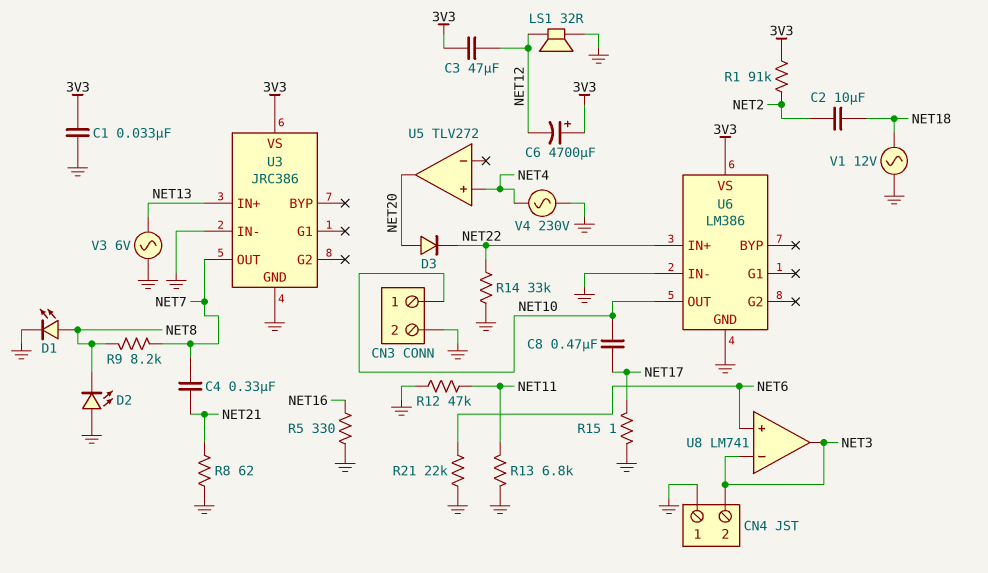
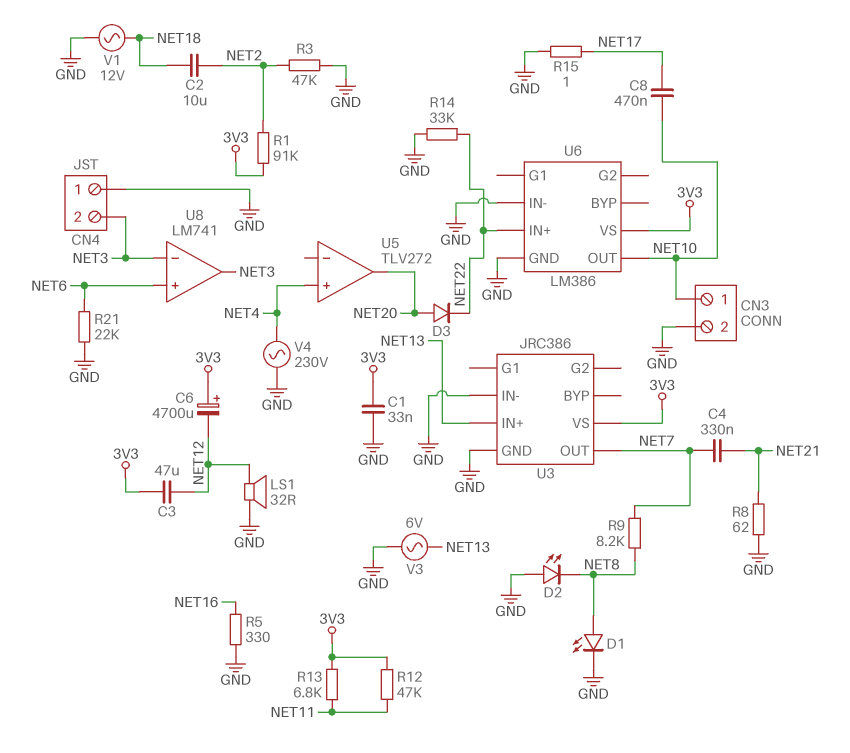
R3: none -> 47k (GND, NET2)
R12: 47k (GND, NET11) -> 47k (3V3, NET11)
R13: 6.8k (GND, NET11) -> 6.8k (3V3, NET11)

